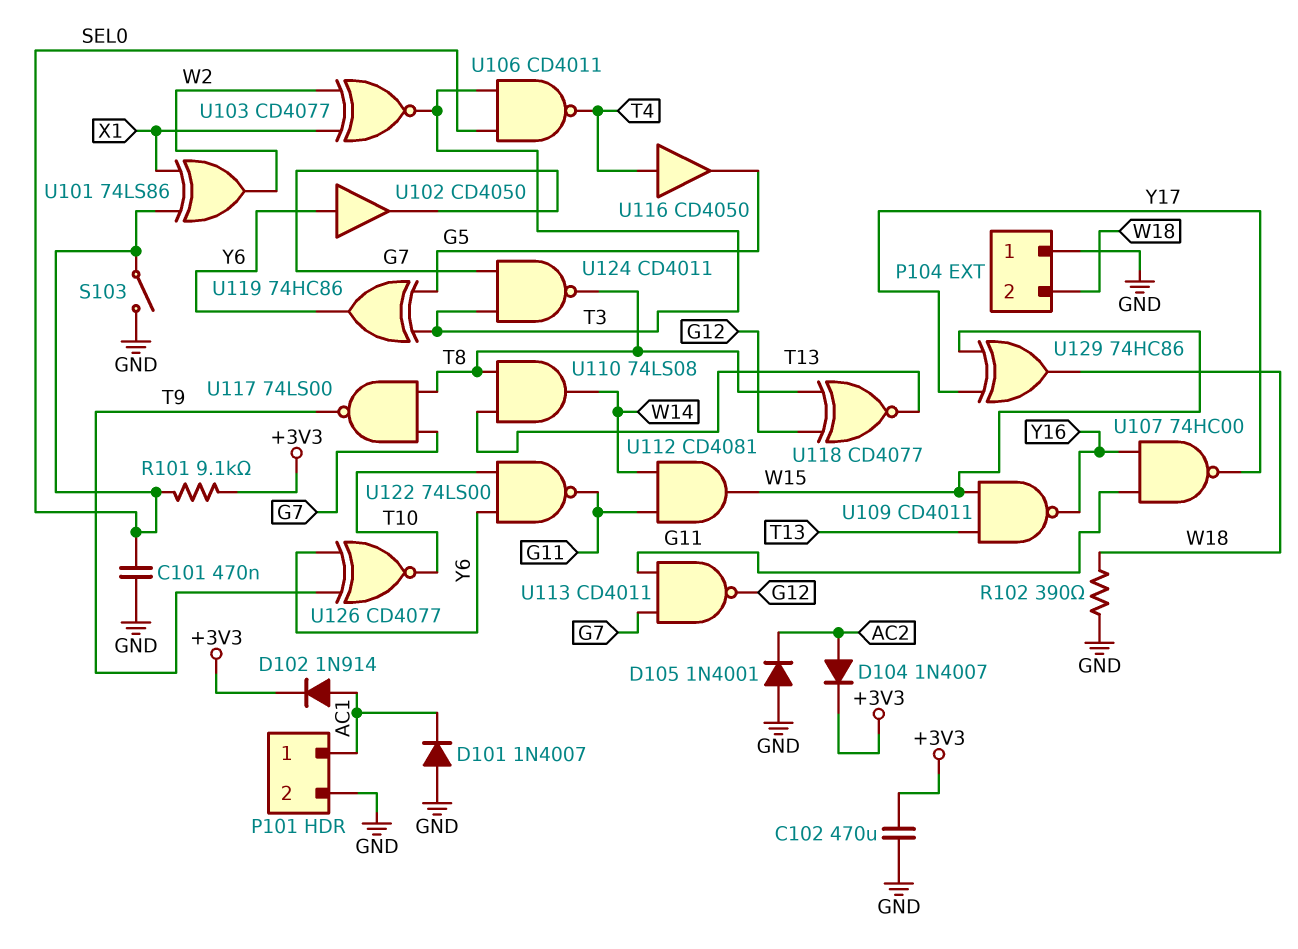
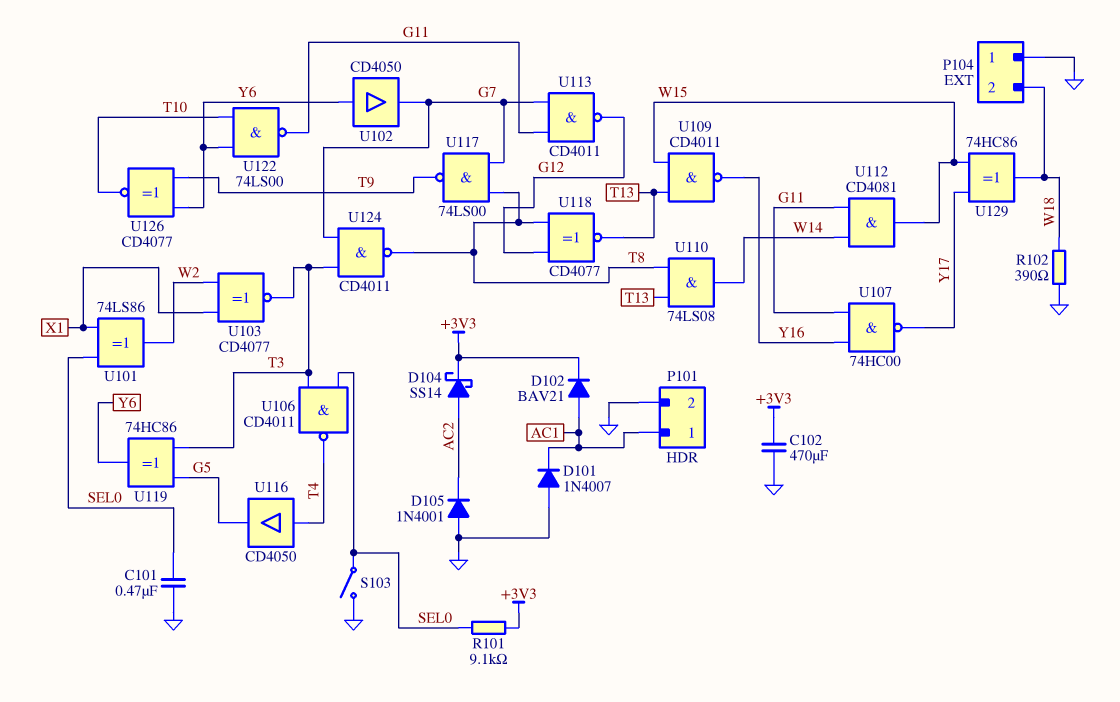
D102: diode 1N914 (A AC1, K +3V3) -> diode BAV21 (A AC1, K +3V3)
D104: diode 1N4007 (A AC2, K +3V3) -> schottky SS14 (A AC2, K +3V3)

